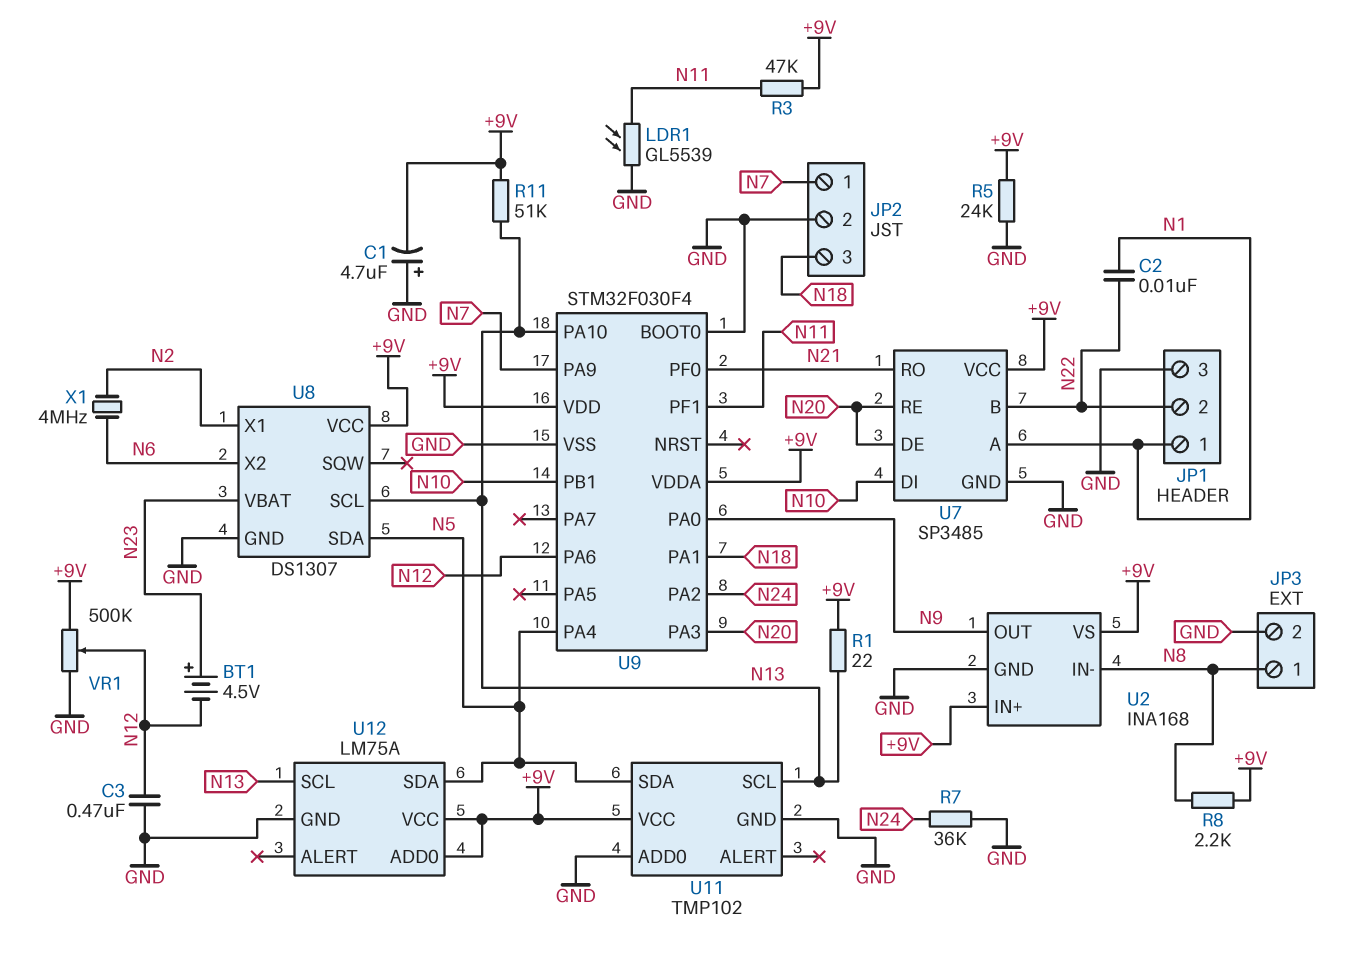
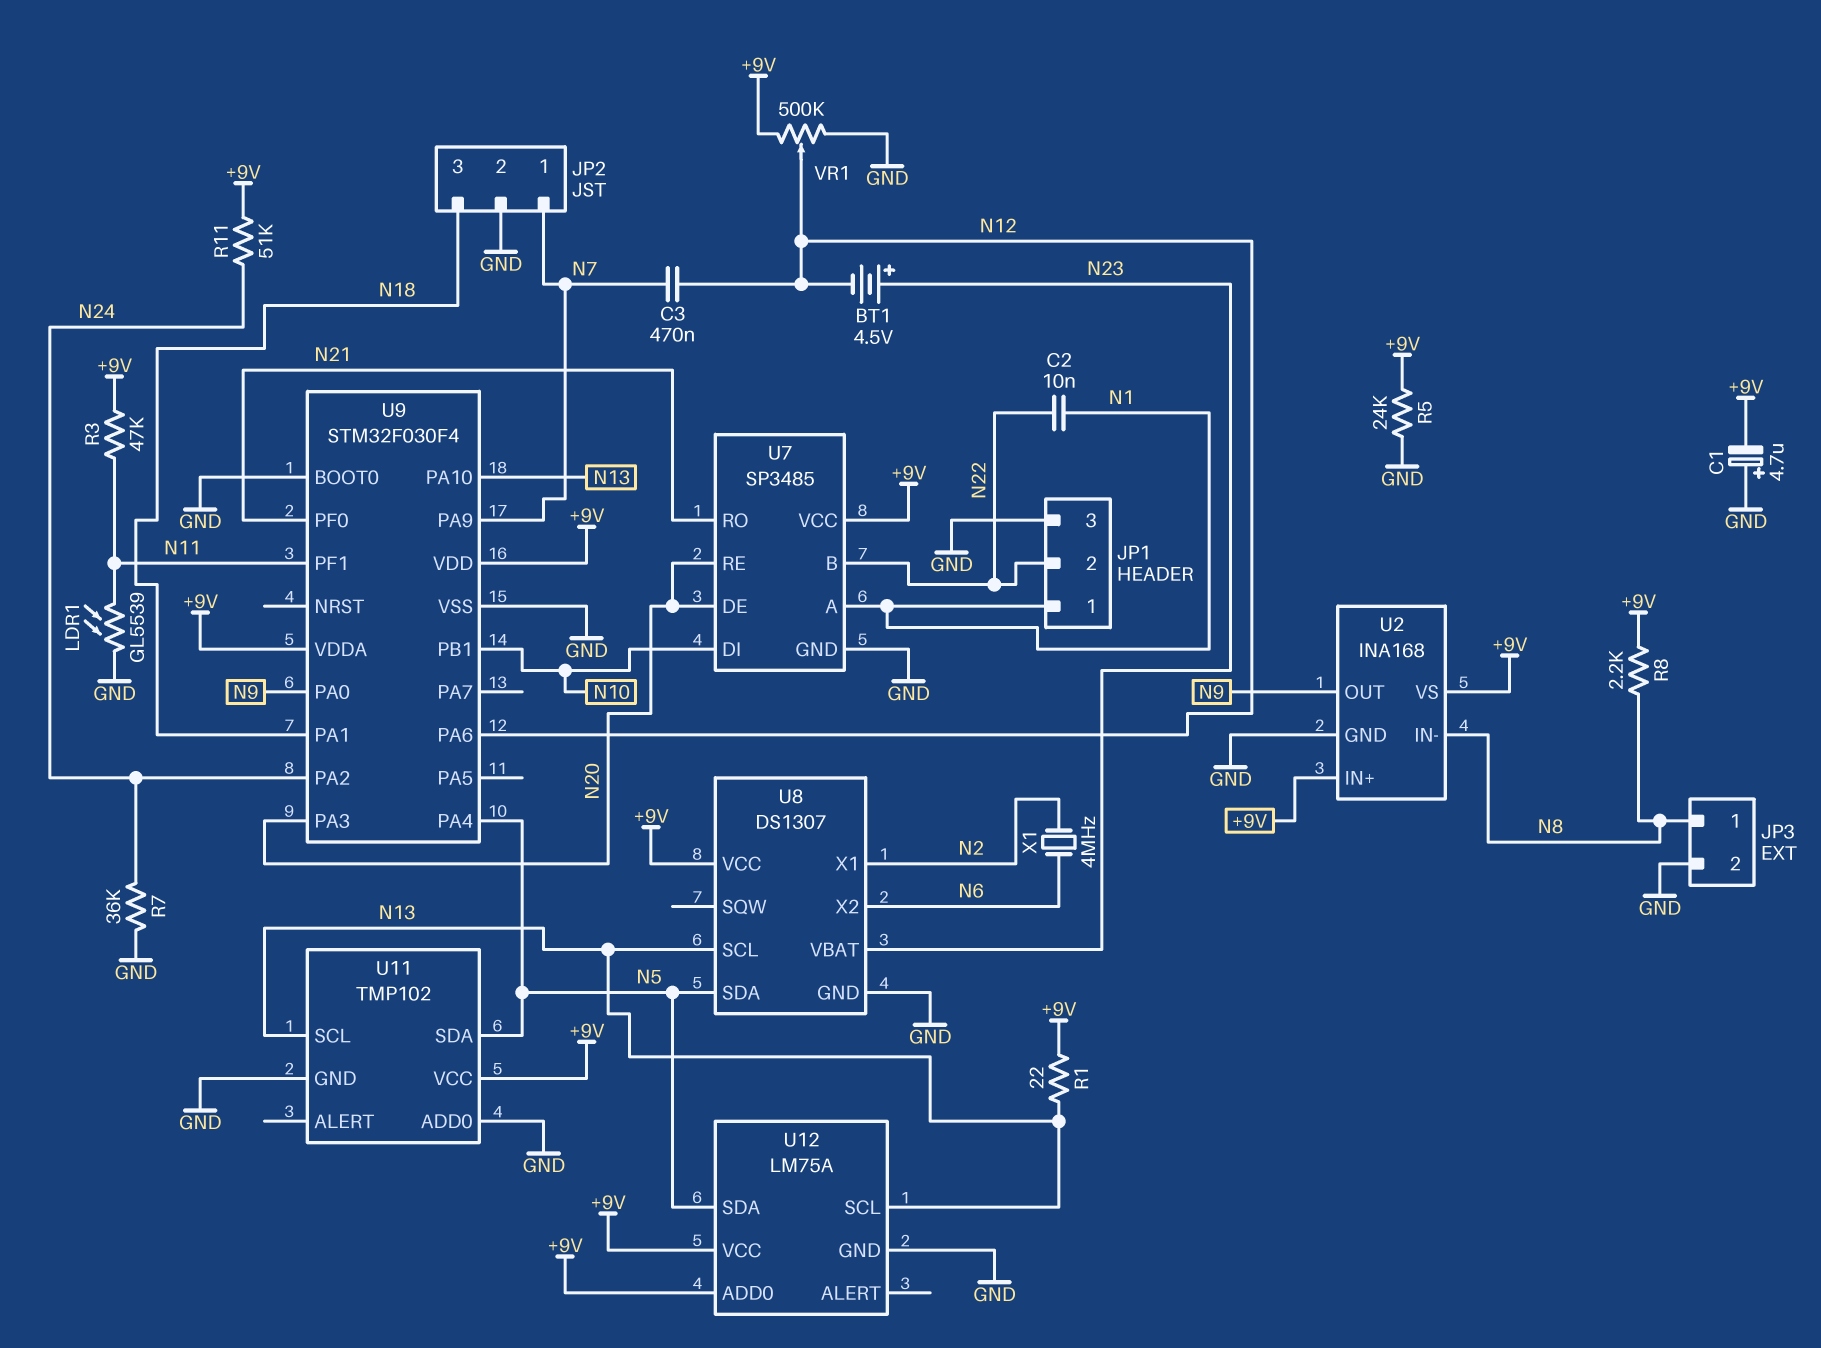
C3: 470nF (GND, N12) -> 470nF (N7, N12)
R11: 51k (+9V, N13) -> 51k (+9V, N24)

